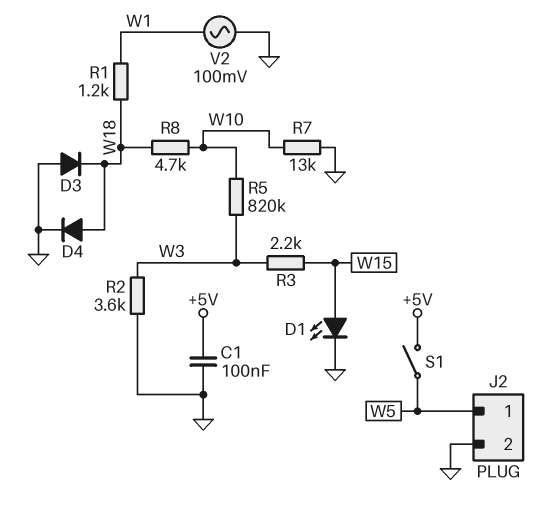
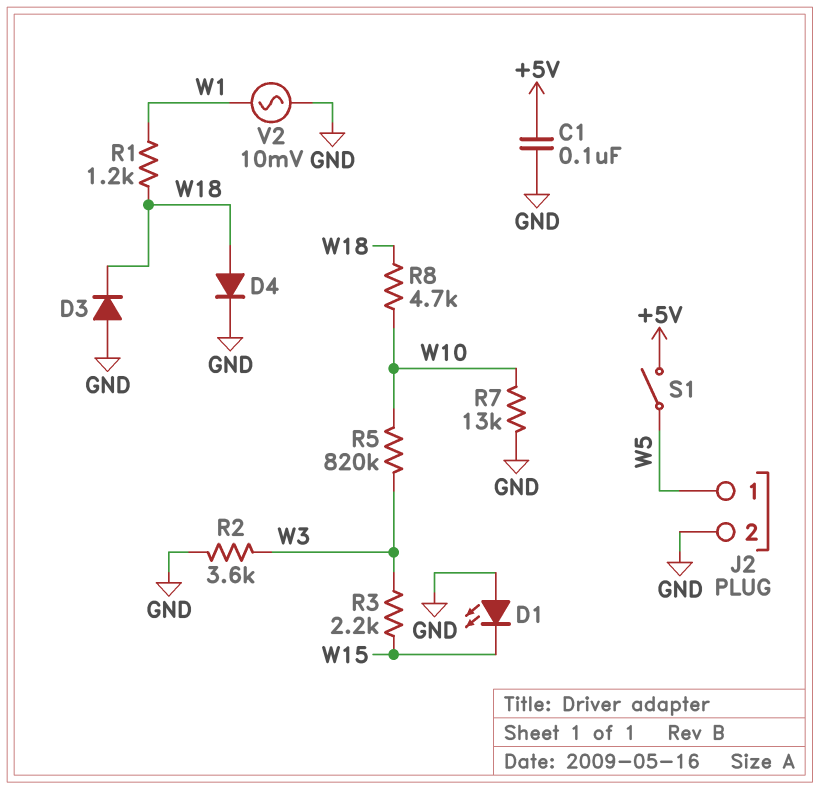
D1: LED (A W15, K GND) -> LED (A GND, K W15)
V2: AC 100mV (GND, W1) -> AC 10mV (GND, W1)

